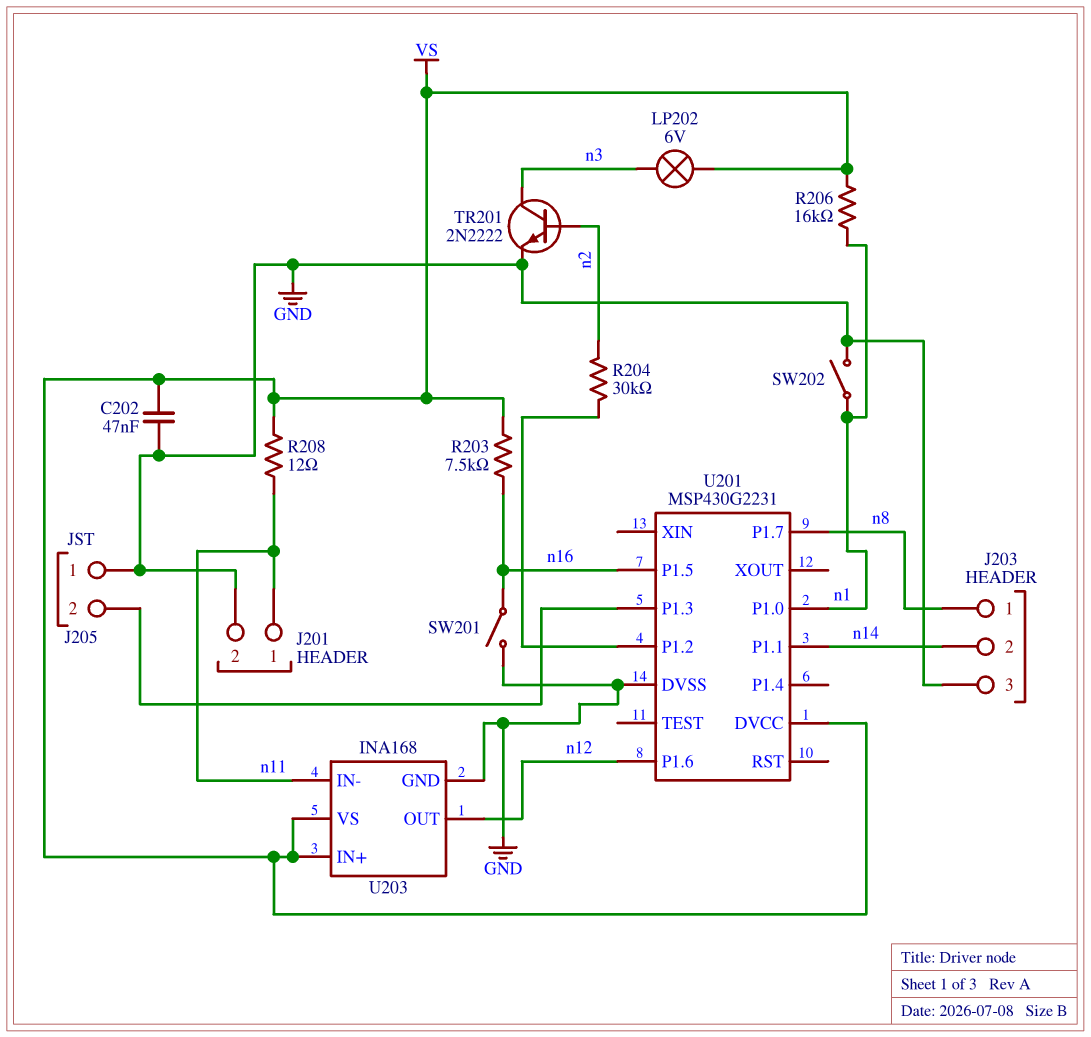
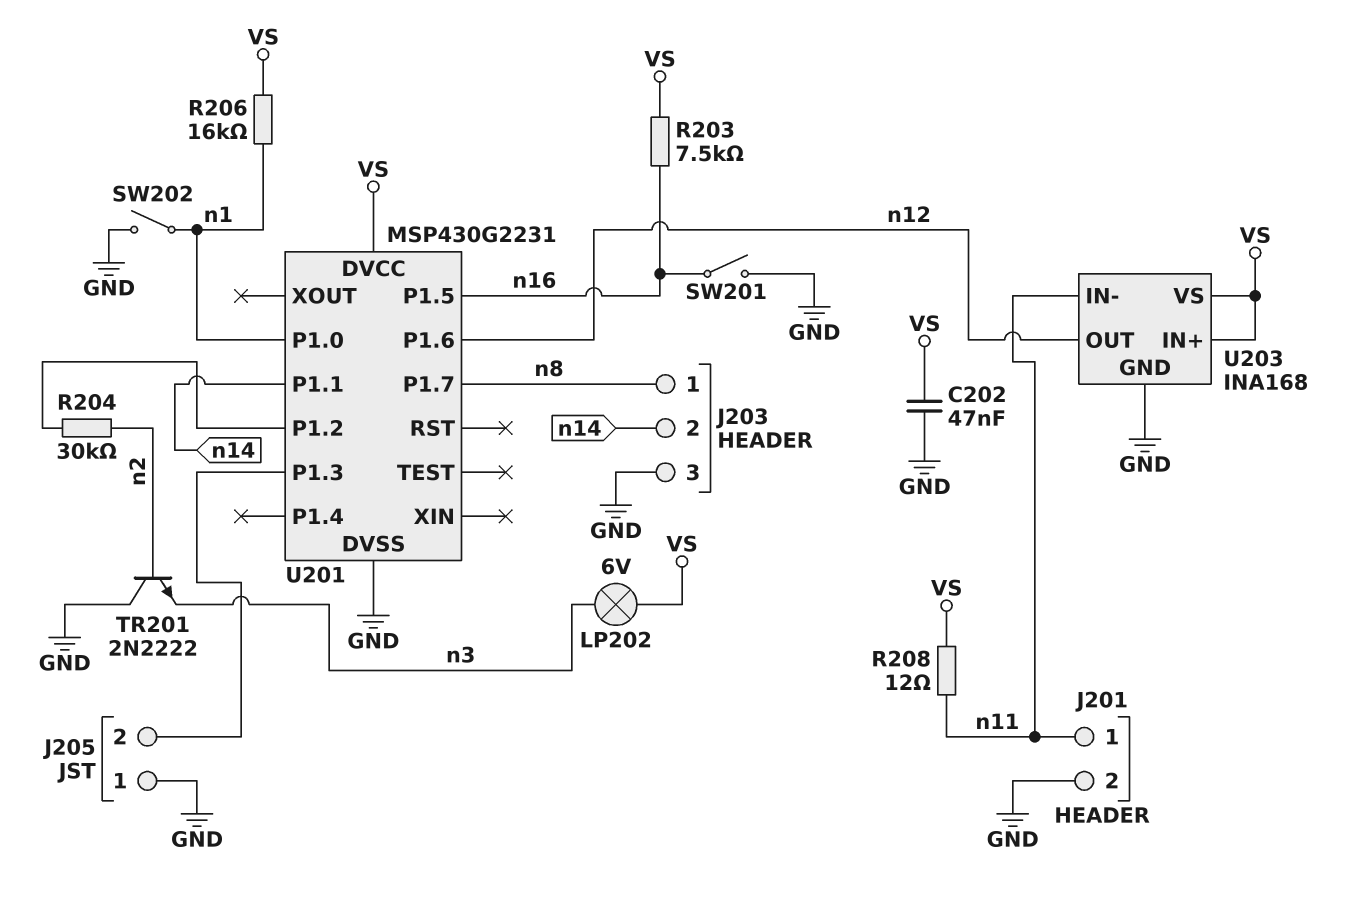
TR201: NPN 2N2222 (B n2, C n3, E GND) -> NPN 2N2222 (B n2, C GND, E n3)

